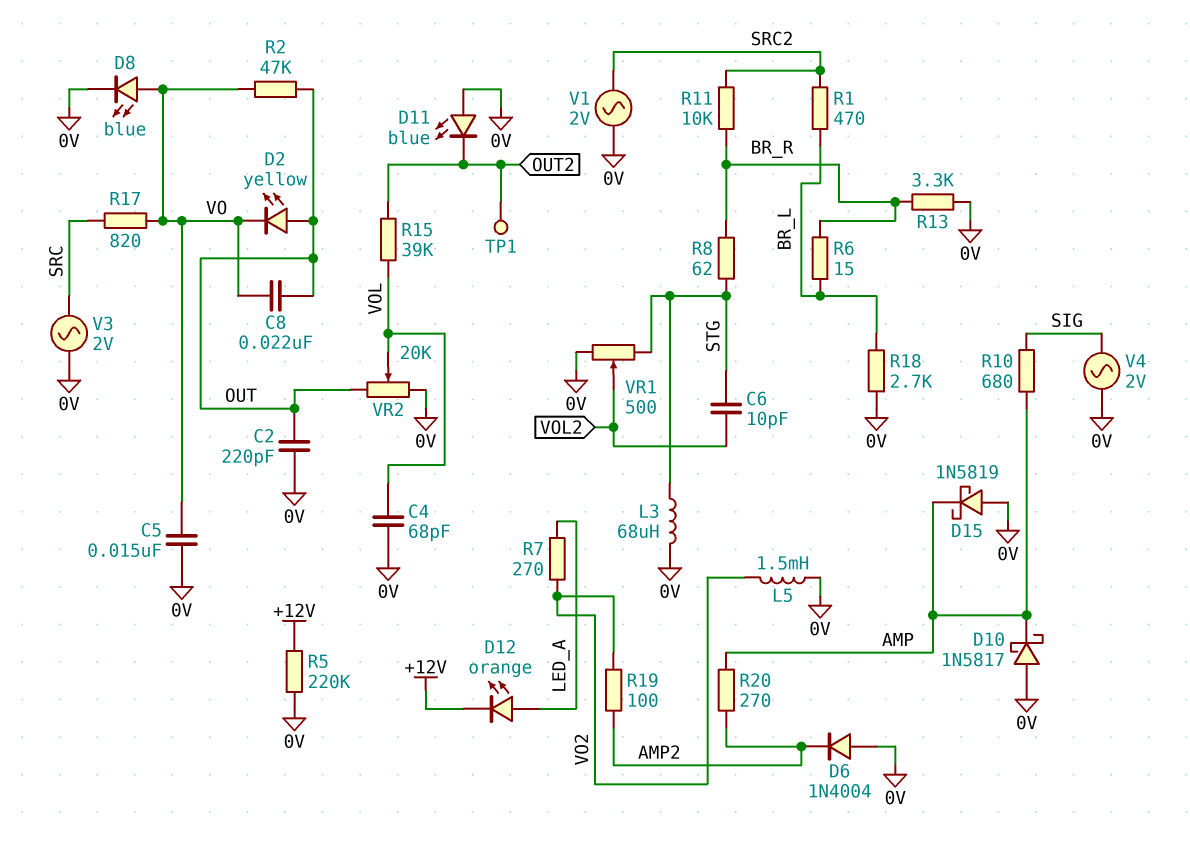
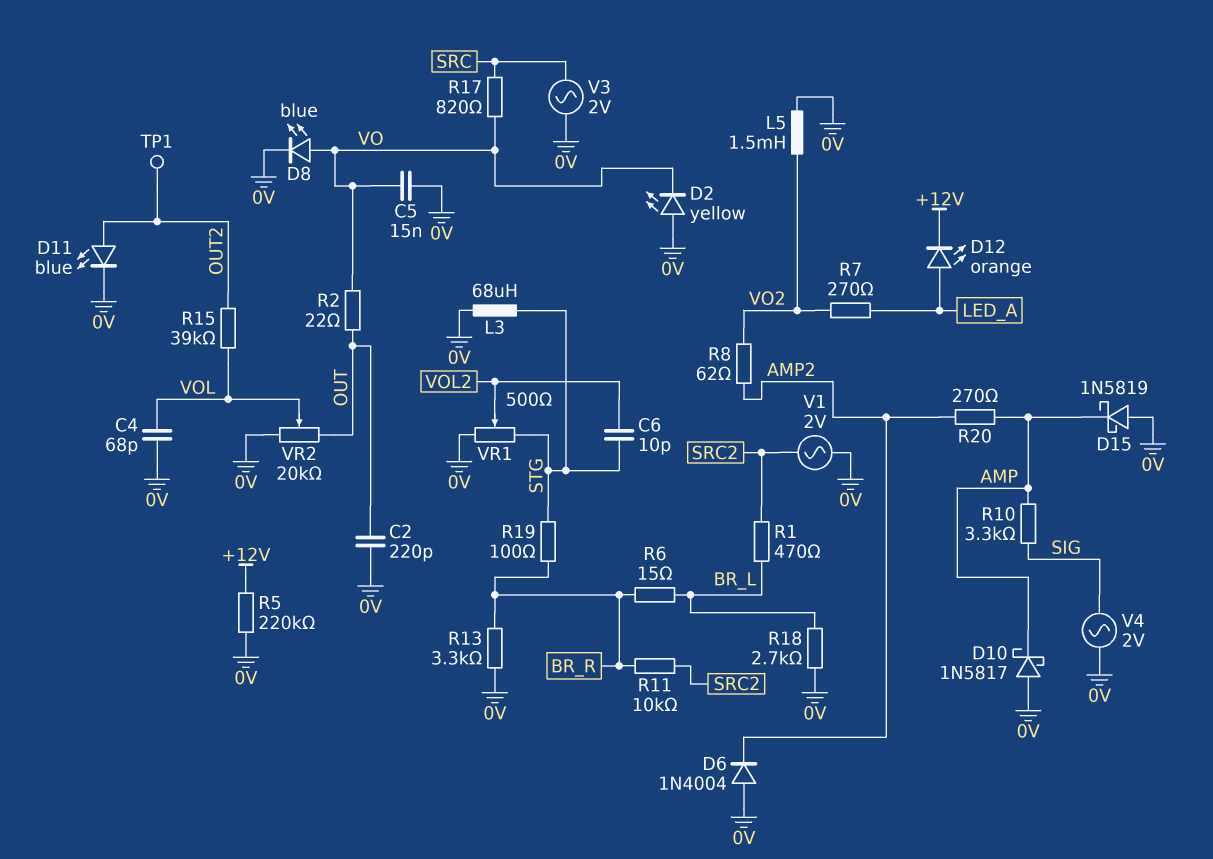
C8: 22nF (OUT, VO) -> none
D2: LED yellow (A OUT, K VO) -> LED yellow (A 0V, K VO)
D11: LED blue (A 0V, K OUT2) -> LED blue (A OUT2, K 0V)
R2: 47k (OUT, VO) -> 22 (OUT, VO)
R8: 62 (BR_R, STG) -> 62 (AMP2, VO2)
R10: 680 (AMP, SIG) -> 3.3k (AMP, SIG)
R19: 100 (AMP2, VO2) -> 100 (BR_R, STG)

